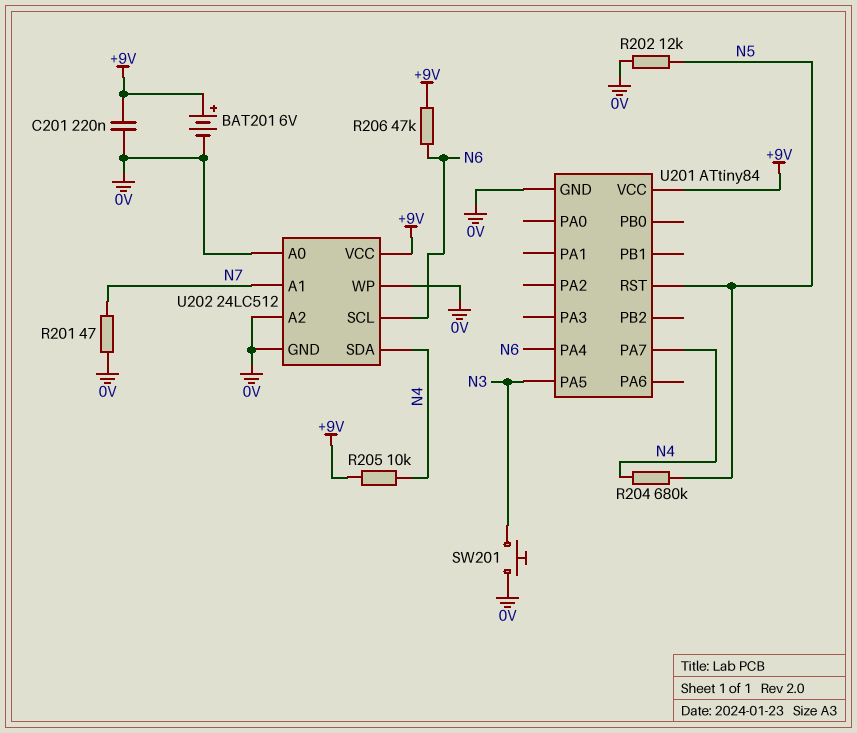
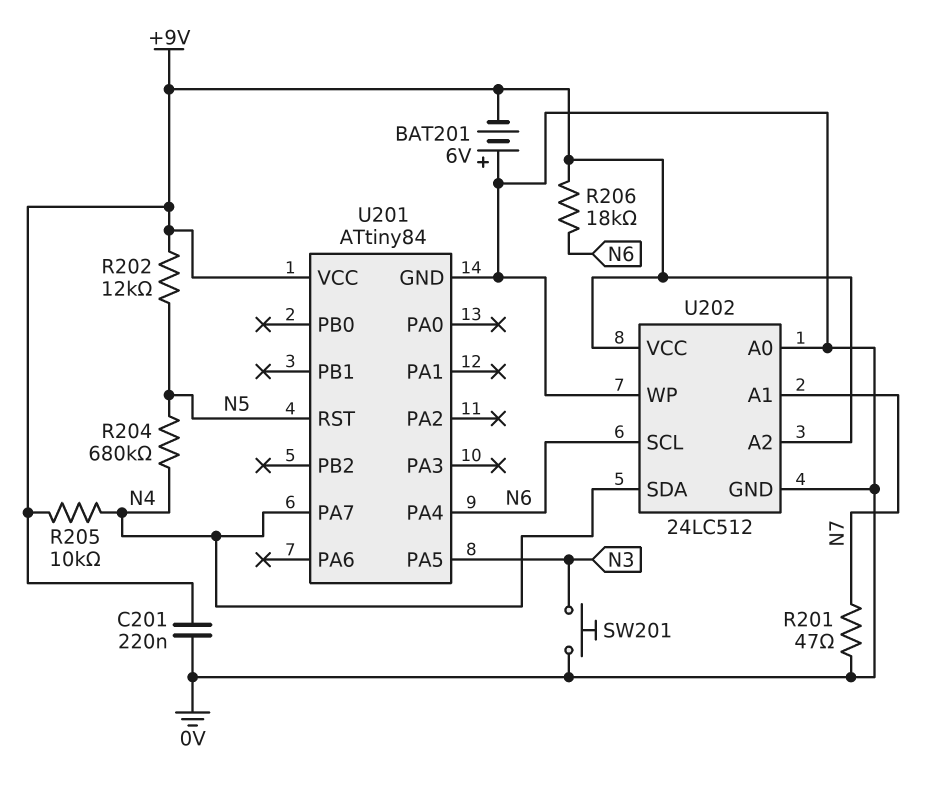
BAT201: 6V (plus +9V, minus 0V) -> 6V (plus 0V, minus +9V)
R202: 12k (0V, N5) -> 12k (+9V, N5)
R206: 47k (+9V, N6) -> 18k (+9V, N6)
U202 pin A2: 0V -> +9V

